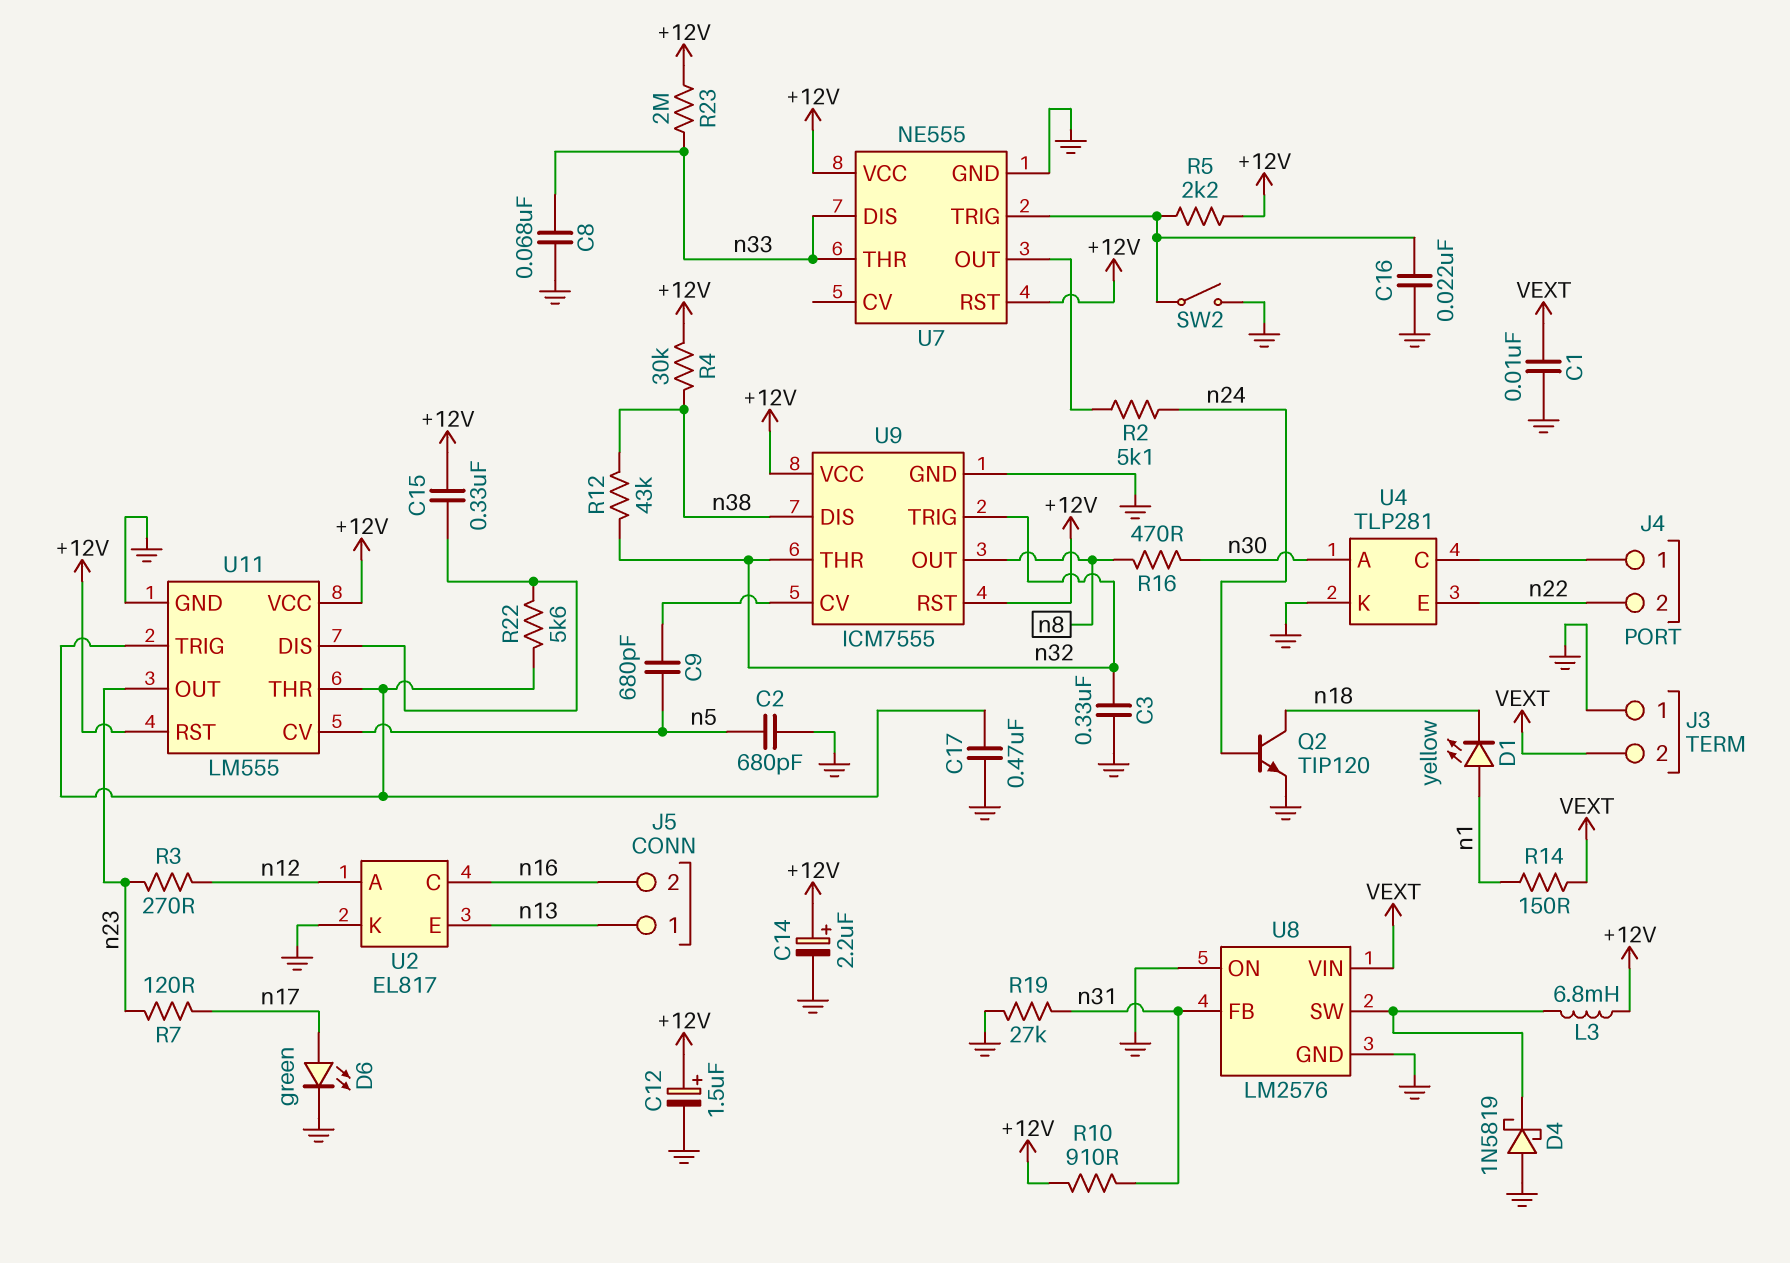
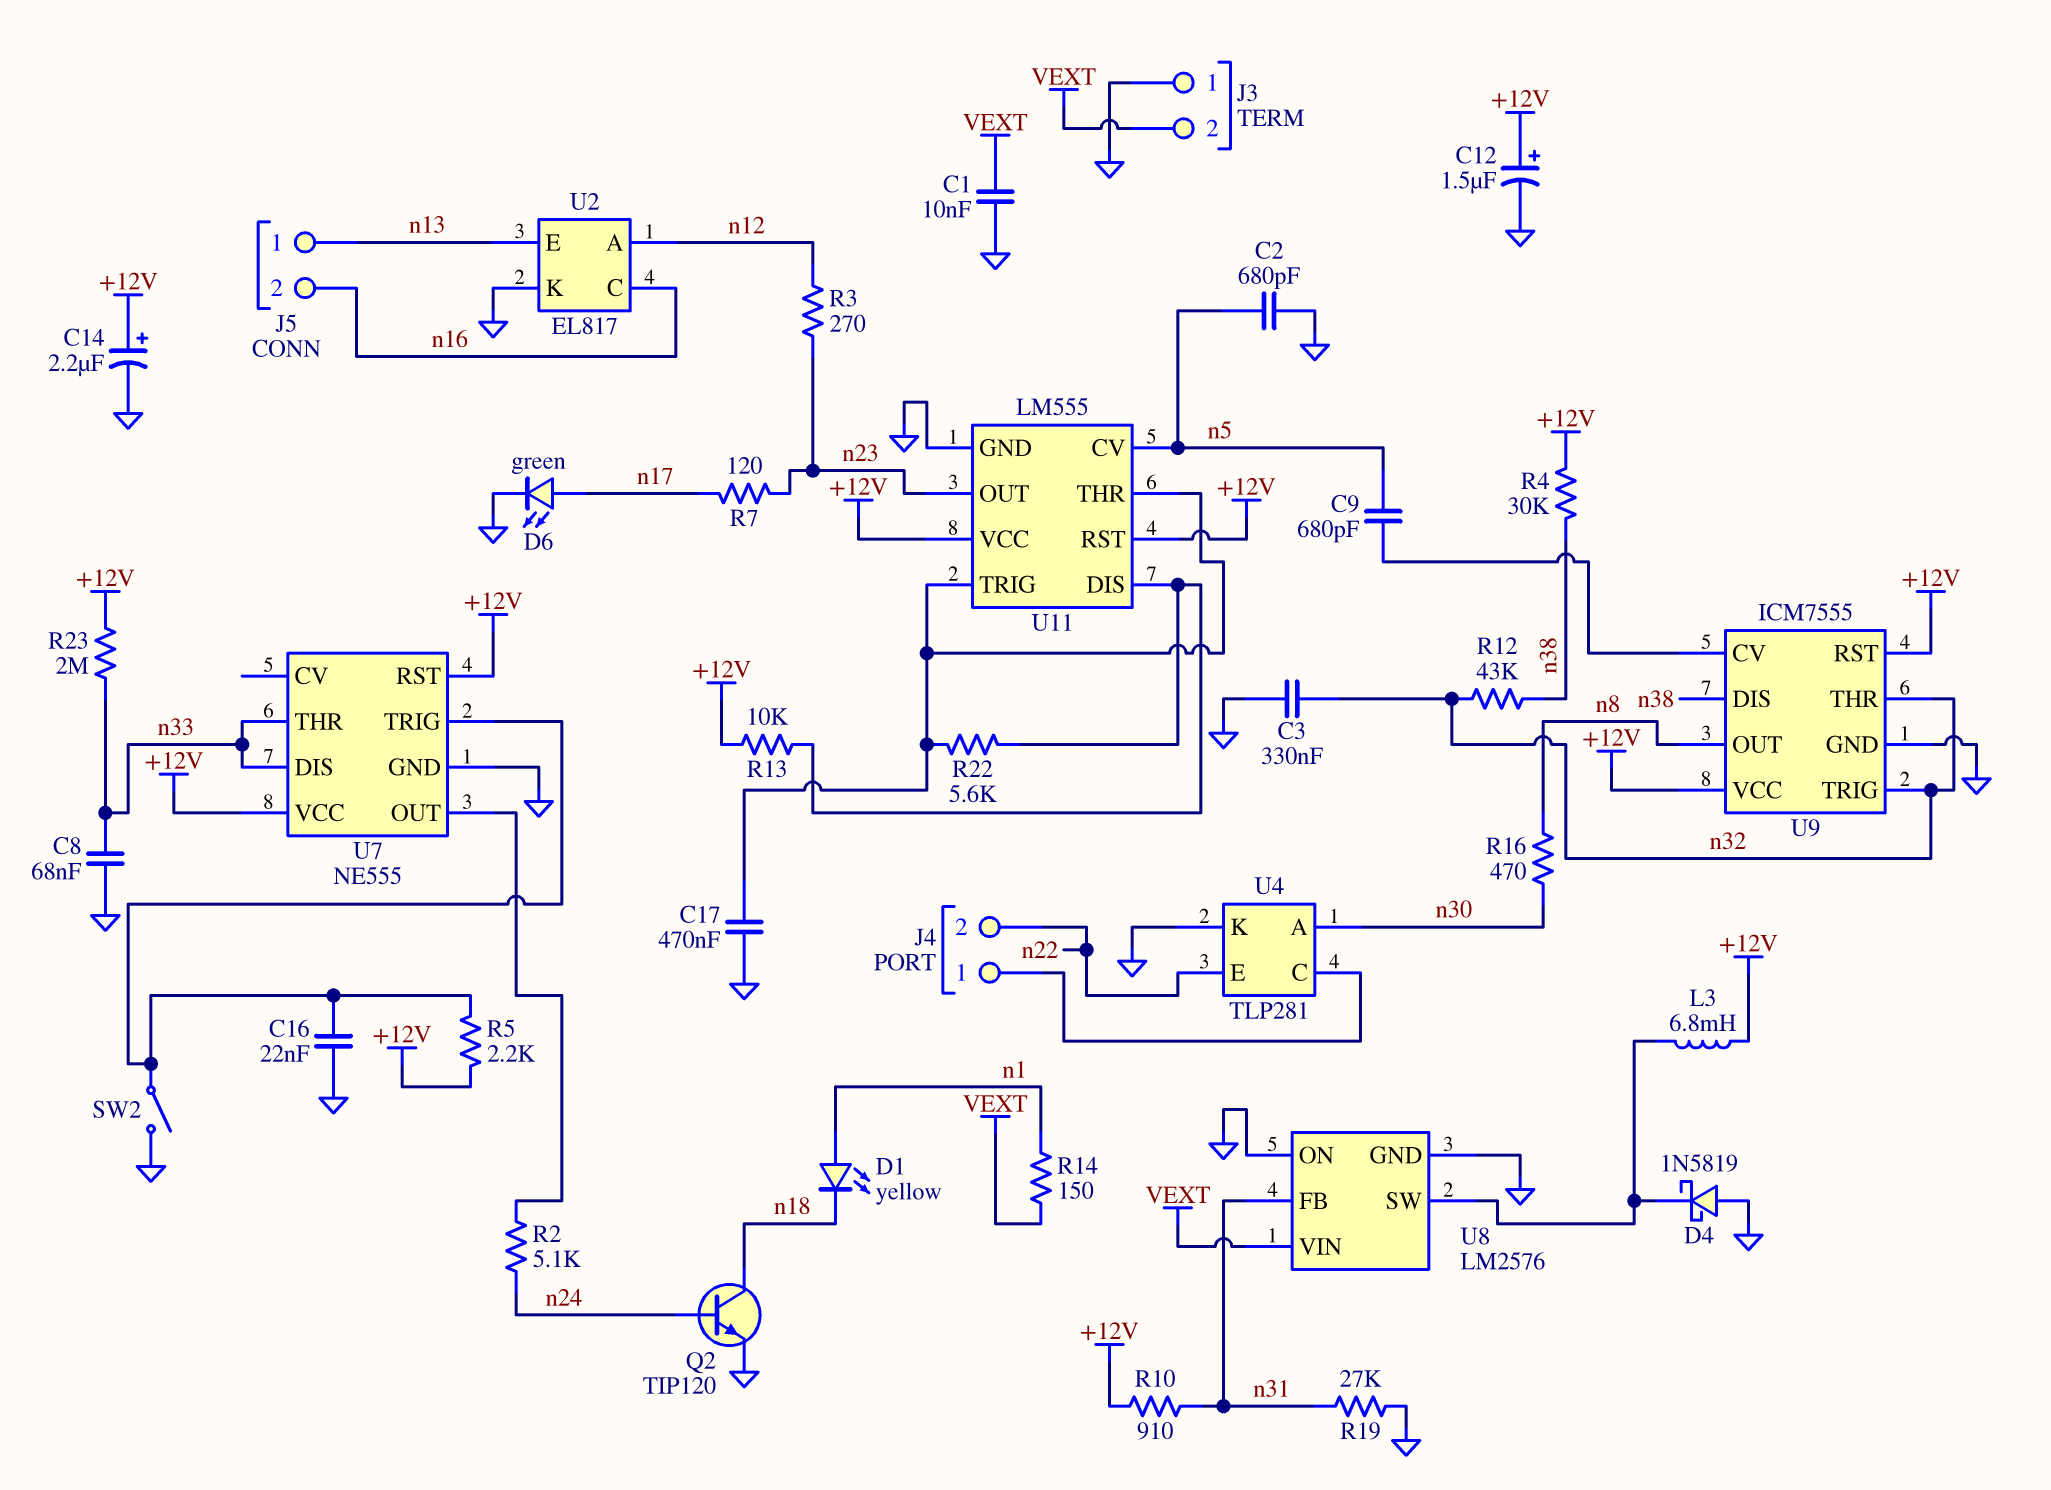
C15: 330nF (+12V, U11/DIS) -> none
R13: none -> 10k (+12V, U11/DIS)

